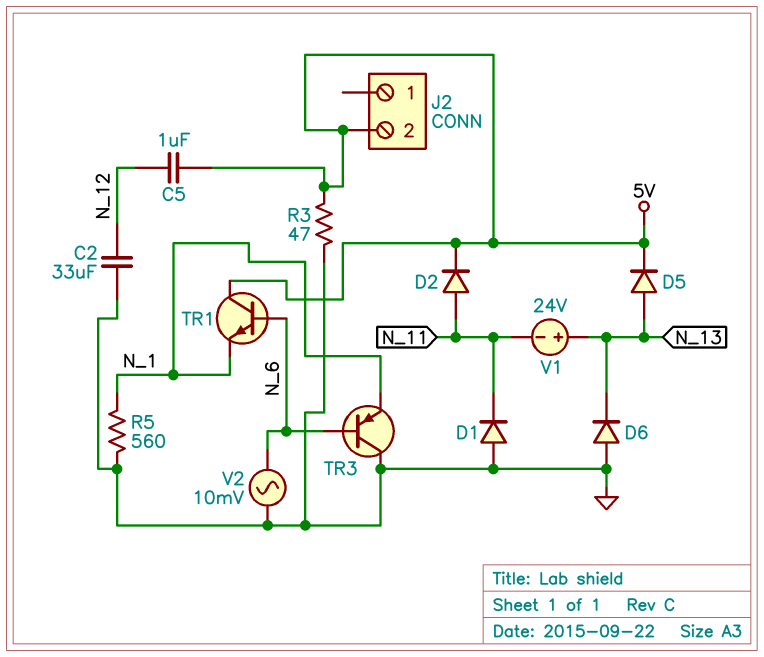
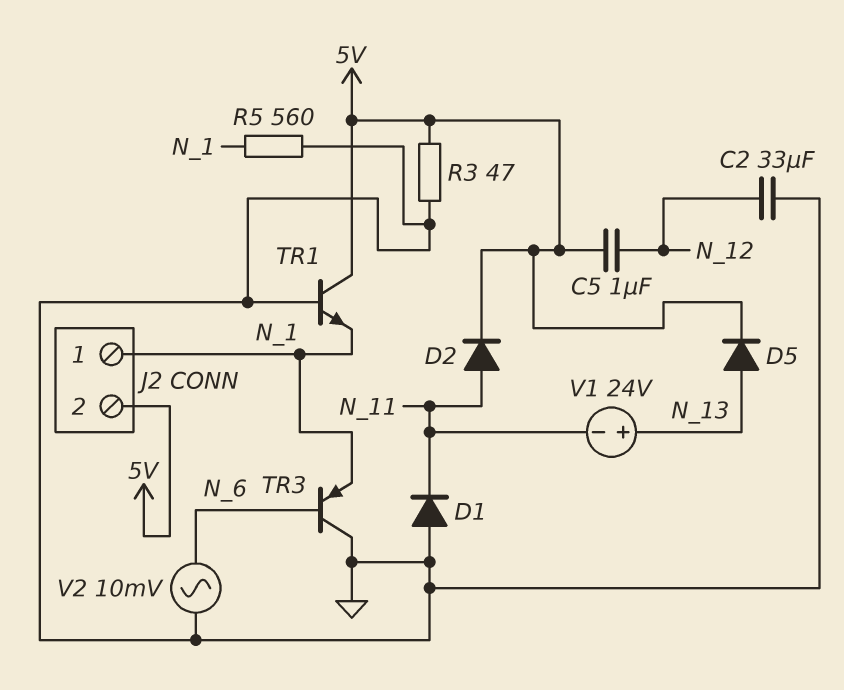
D6: diode (A GND, K N_13) -> none
J2 pin 1: none -> N_1
TR1: NPN (B N_6, C 5V, E N_1) -> NPN (B GND, C 5V, E N_1)

